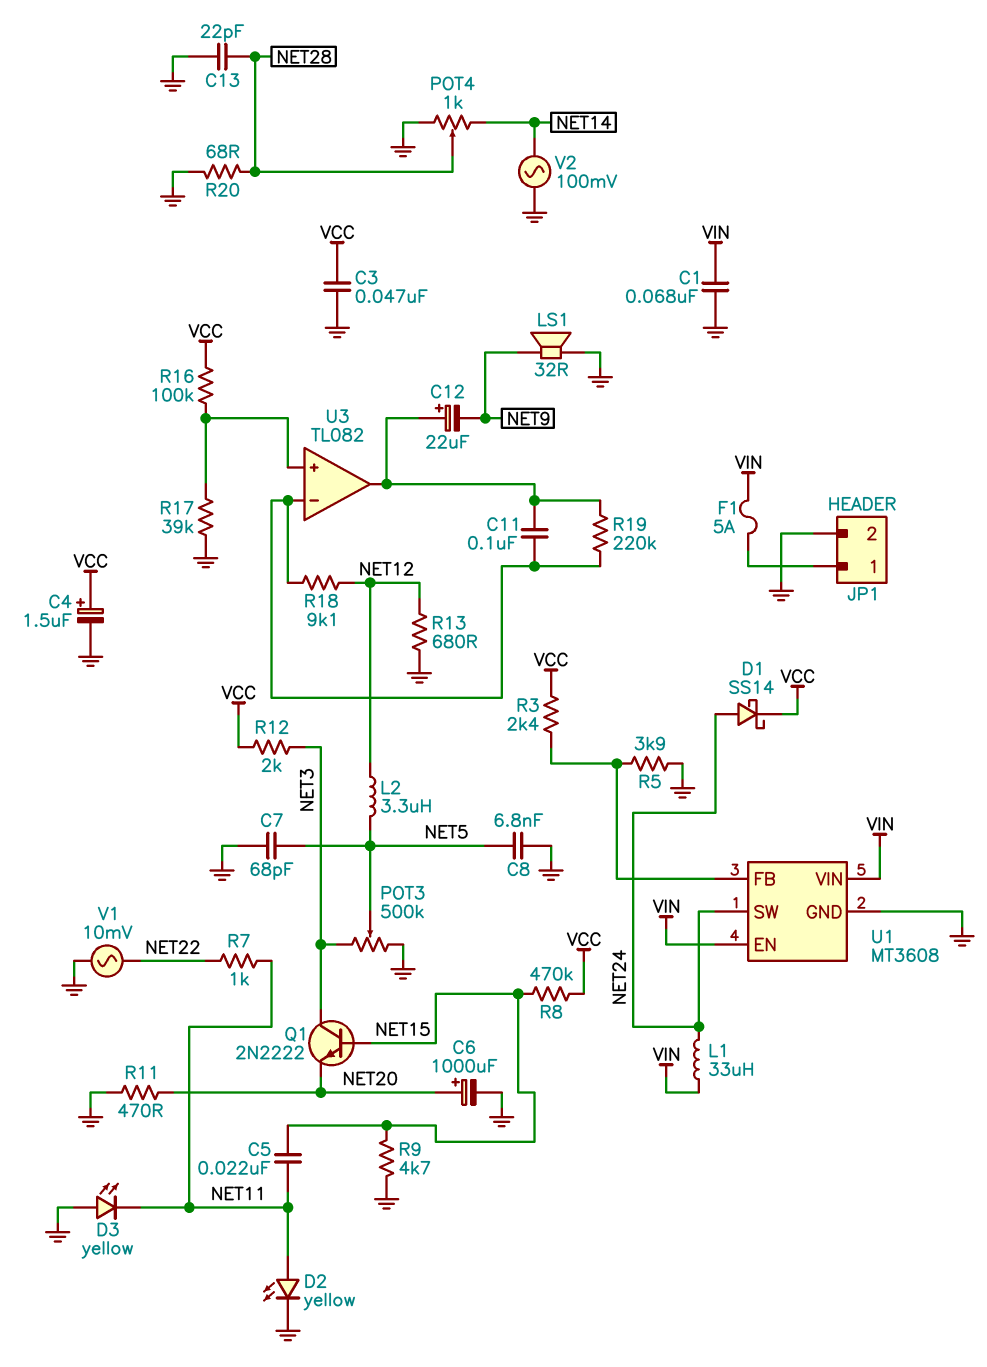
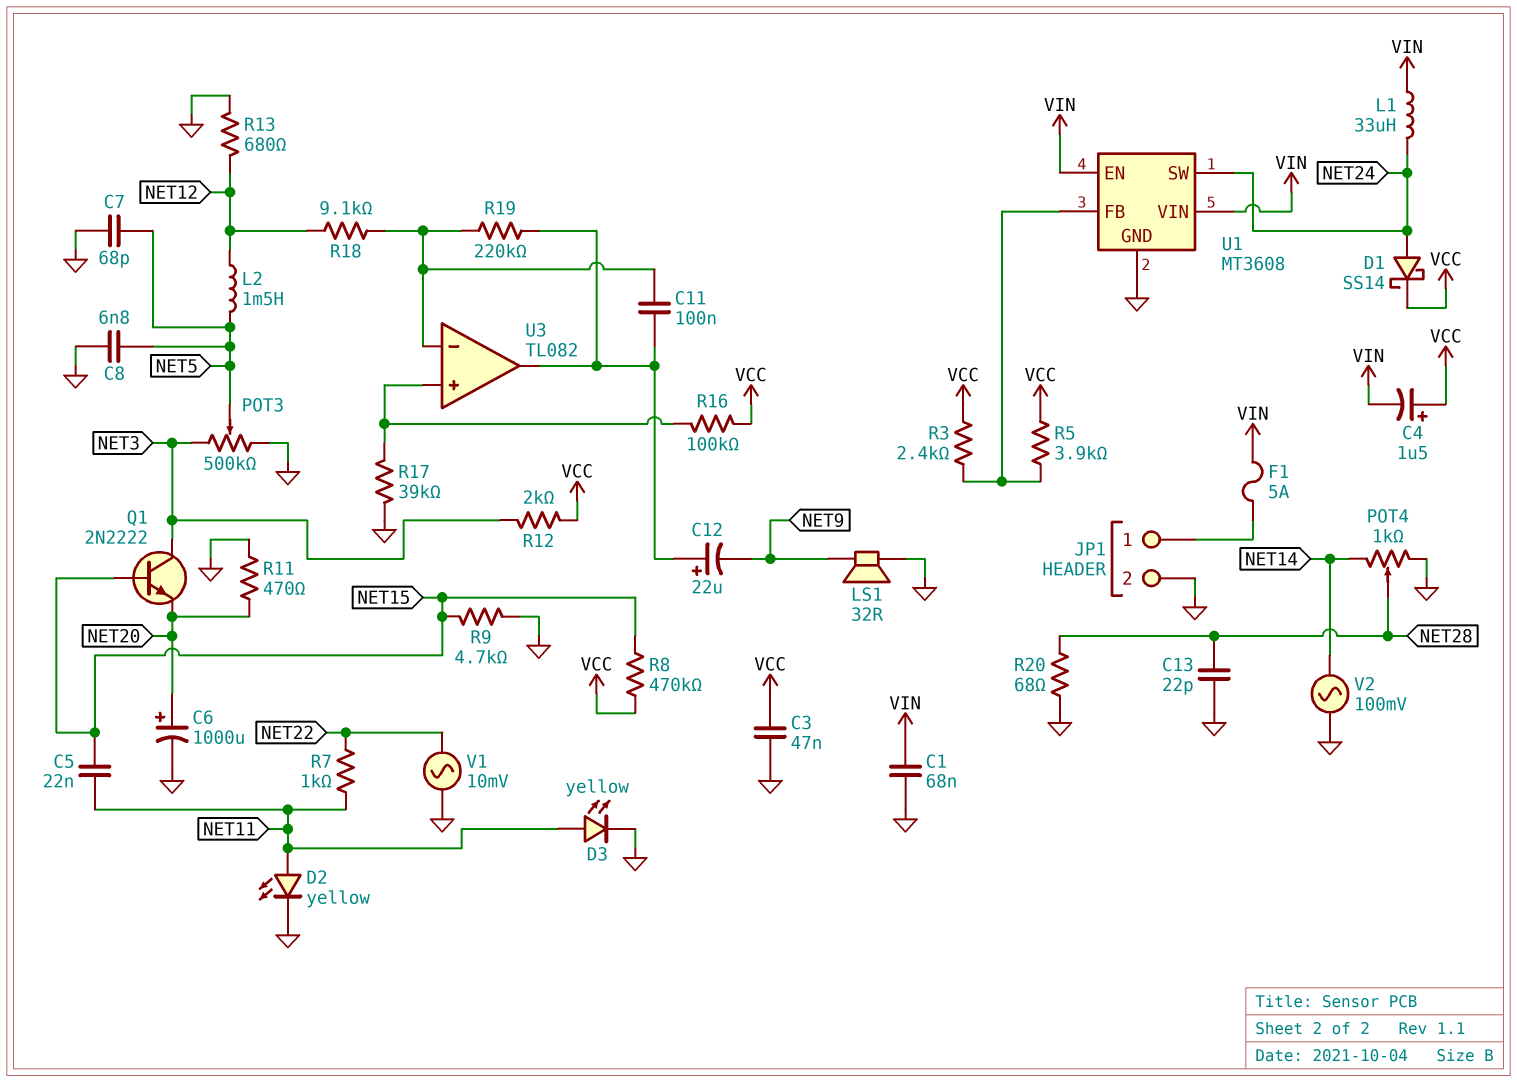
C4: 1.5uF (plus VCC, minus GND) -> 1.5uF (plus VCC, minus VIN)
D3: LED yellow (A GND, K NET11) -> LED yellow (A NET11, K GND)
L2: 3.3uH (NET5, NET12) -> 1.5mH (NET5, NET12)
R5: 3.9k (GND, U1/FB) -> 3.9k (U1/FB, VCC)

